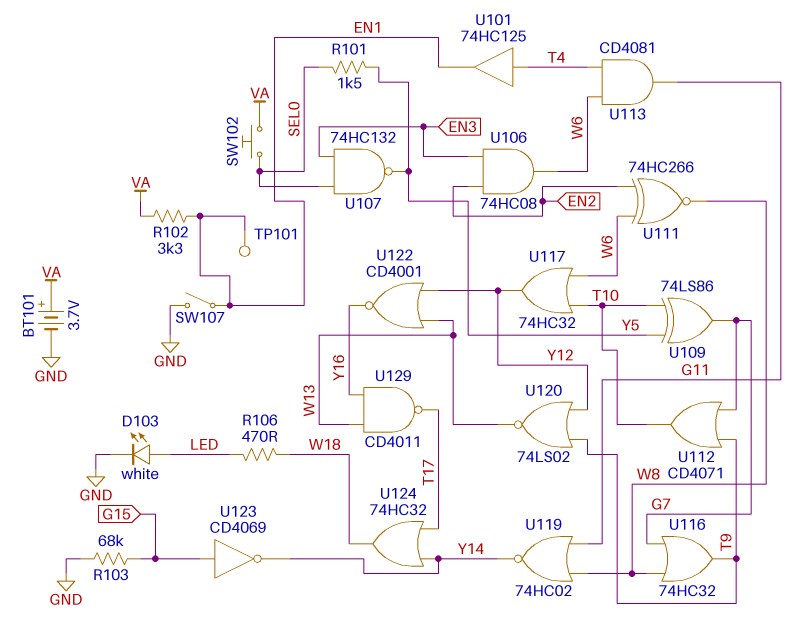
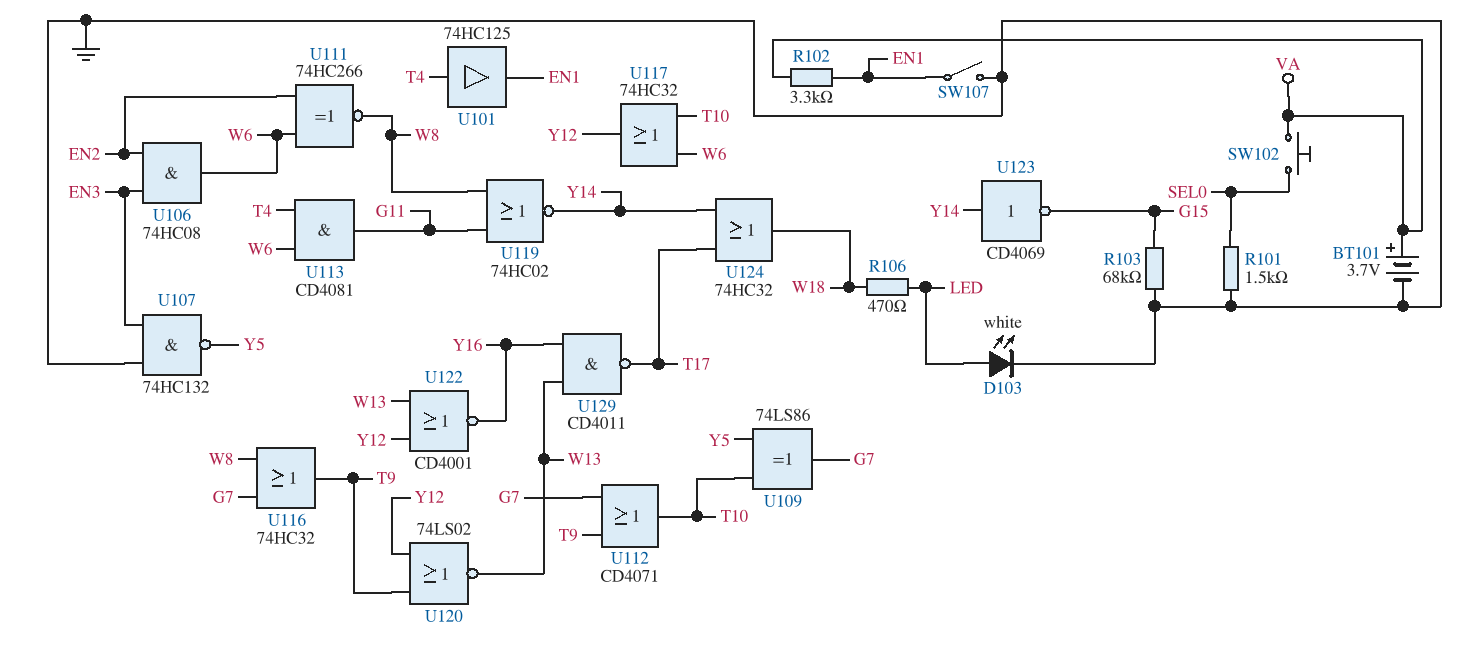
R101: 1.5k (SEL0, Y5) -> 1.5k (GND, SEL0)
TP101: test point (EN1) -> none
U107: NAND 74HC132 (in EN3, in SEL0, out Y5) -> NAND 74HC132 (in EN3, in GND, out Y5)
U123: NOT CD4069 (in G15, out Y14) -> NOT CD4069 (in Y14, out G15)

